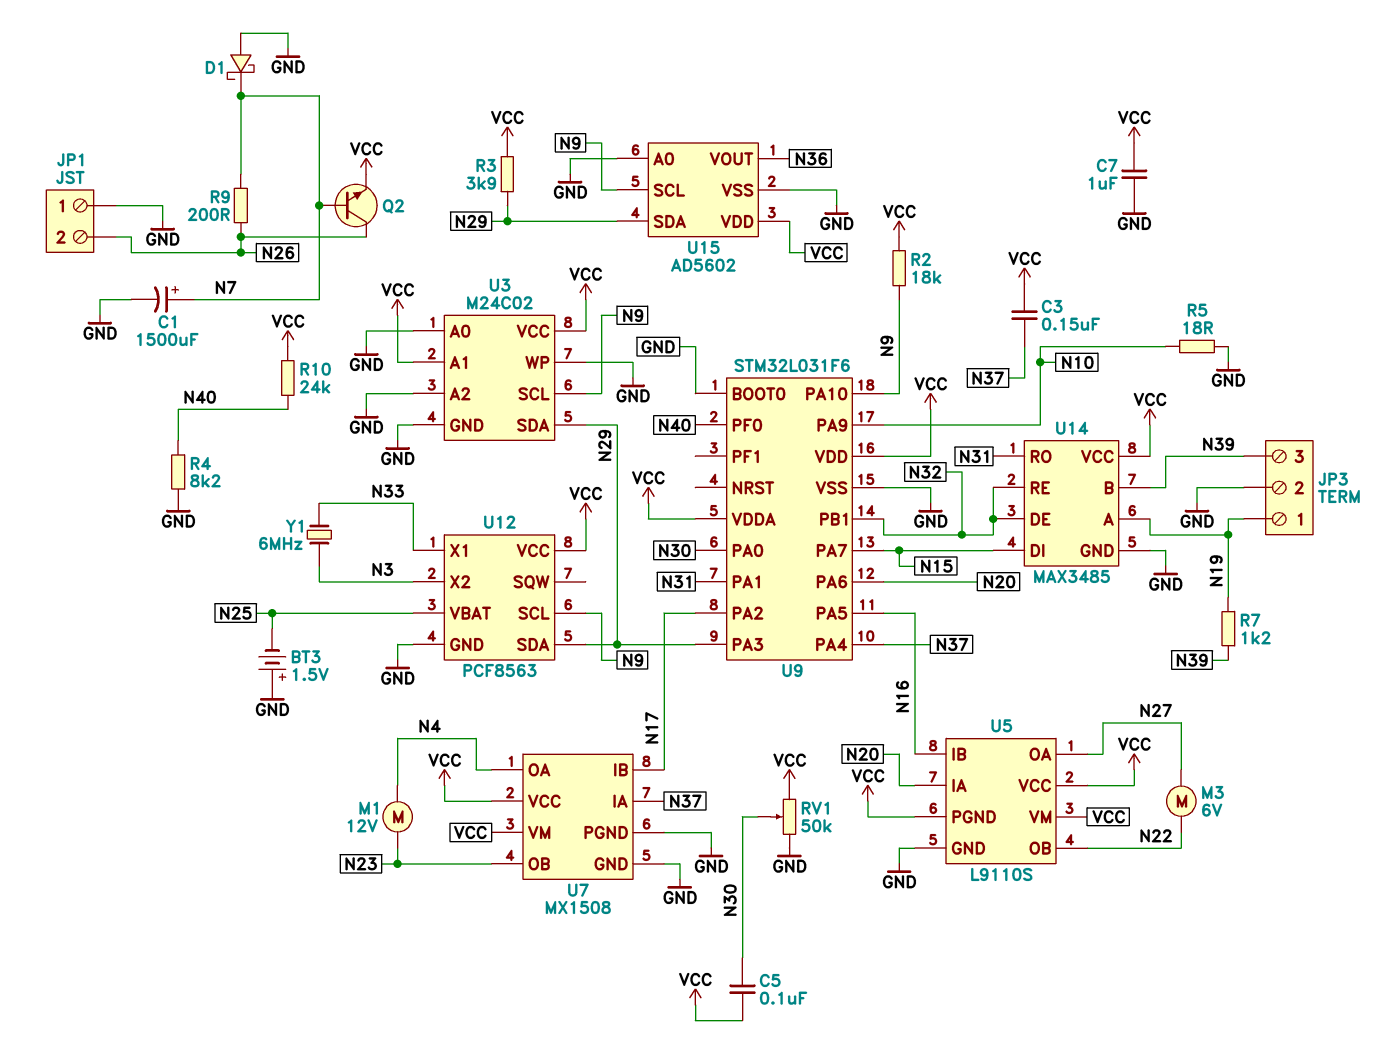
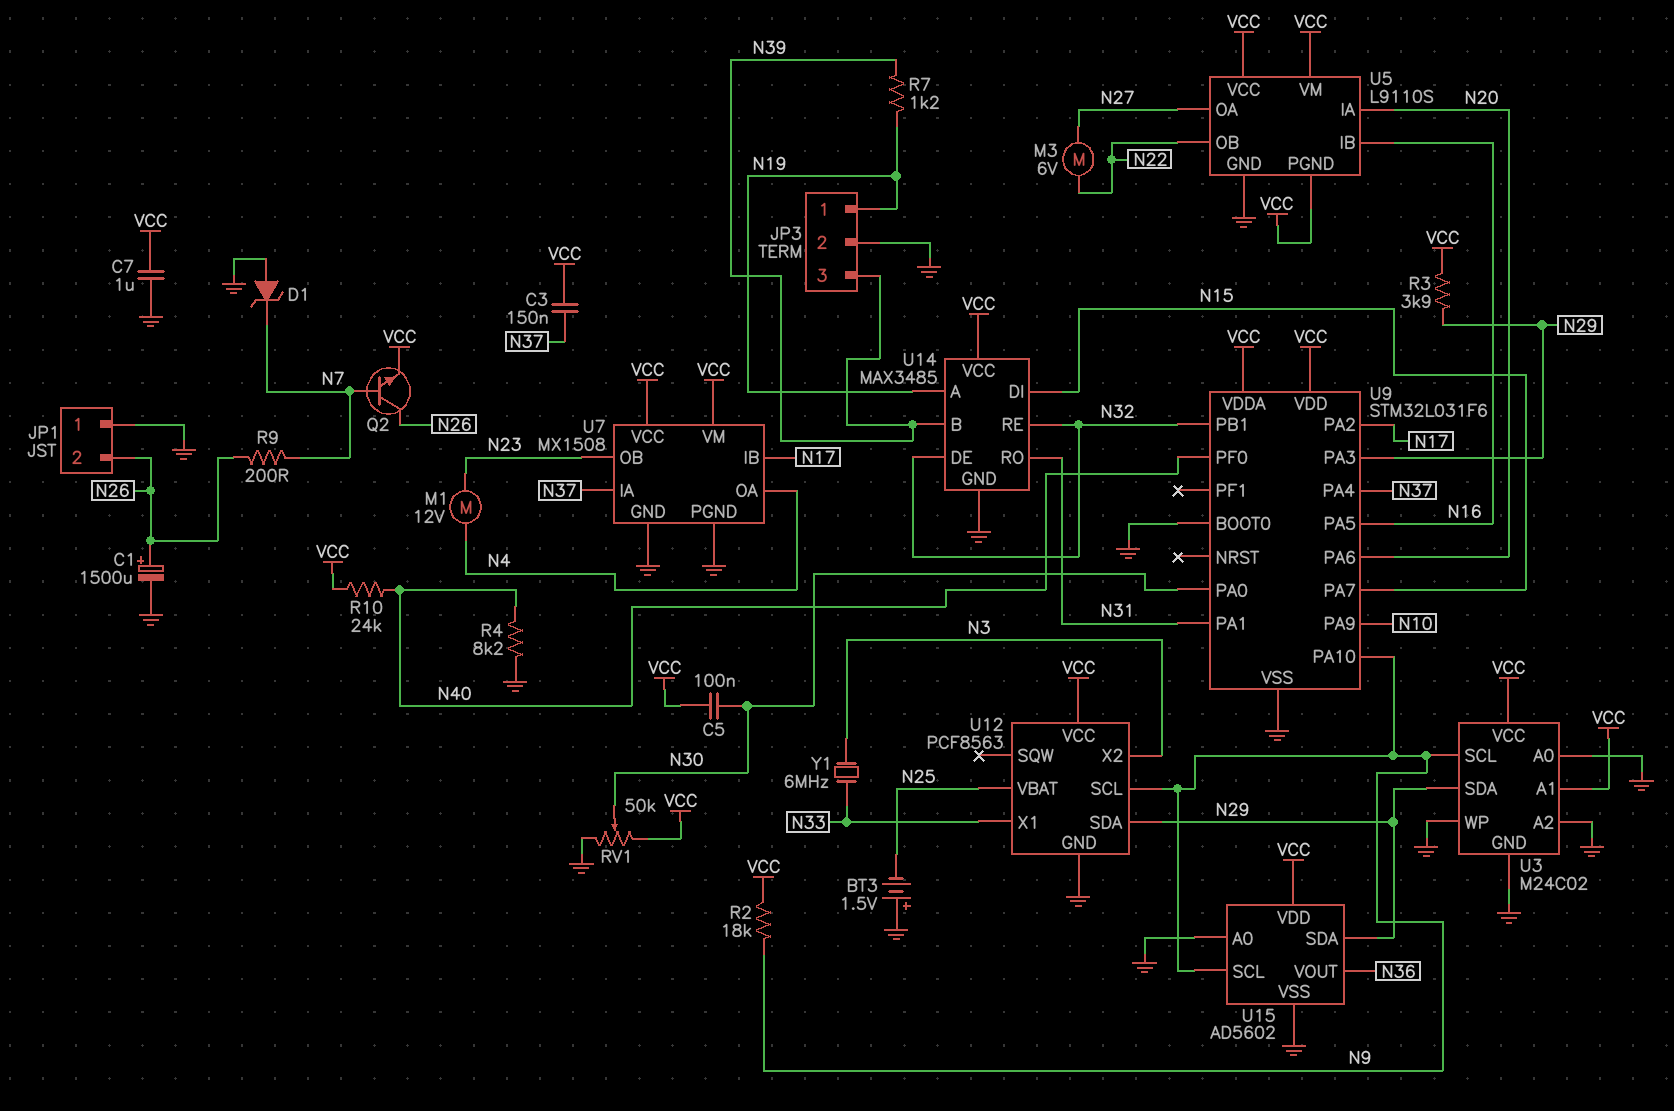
C1: 1500uF (plus N7, minus GND) -> 1500uF (plus N26, minus GND)
D1: schottky (A GND, K N7) -> zener (A GND, K N7)
R5: 18 (GND, N10) -> none

